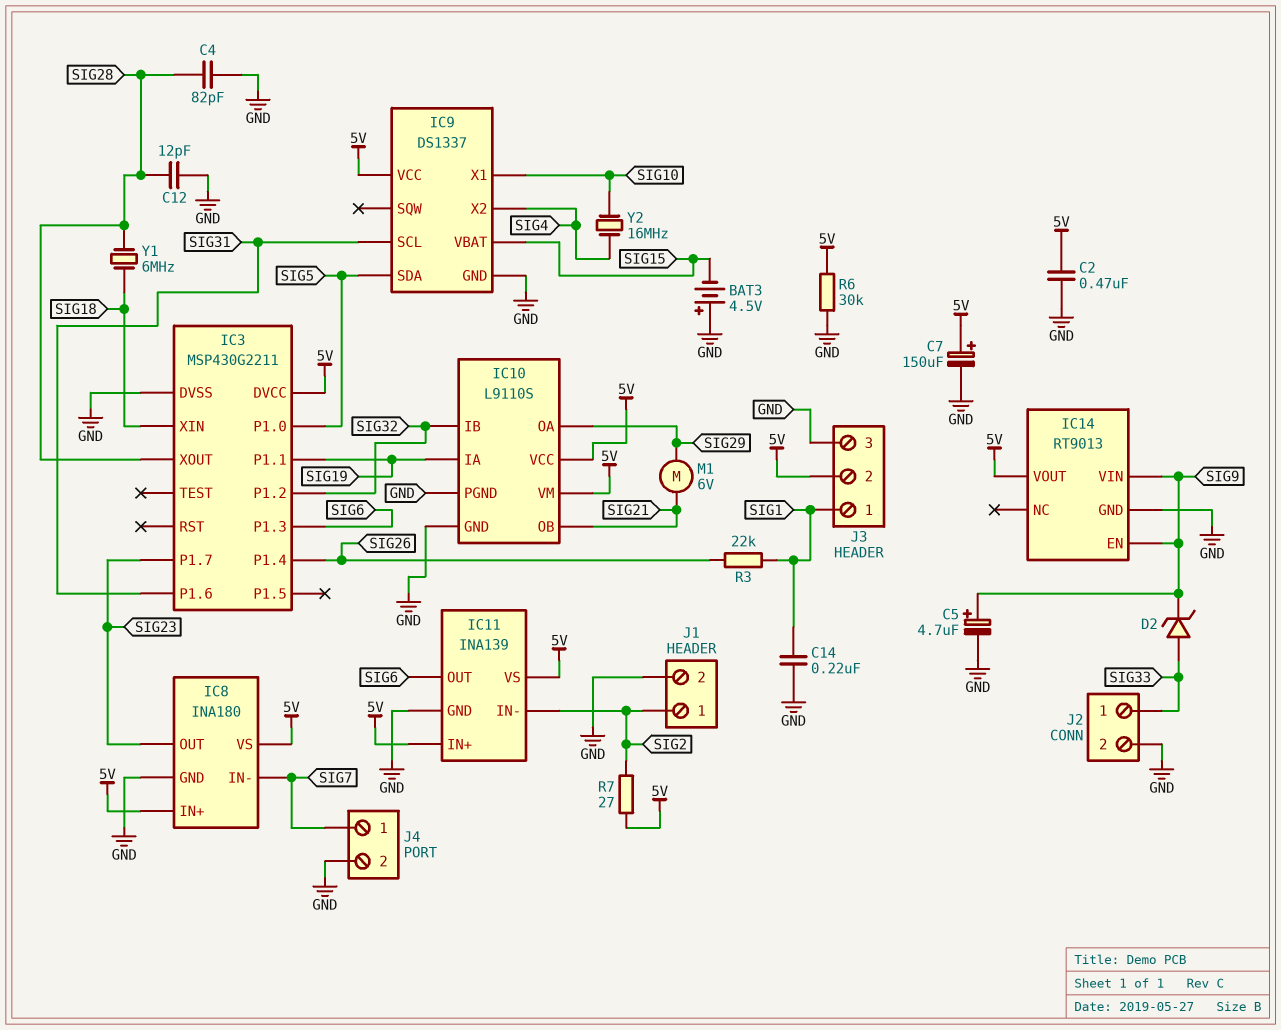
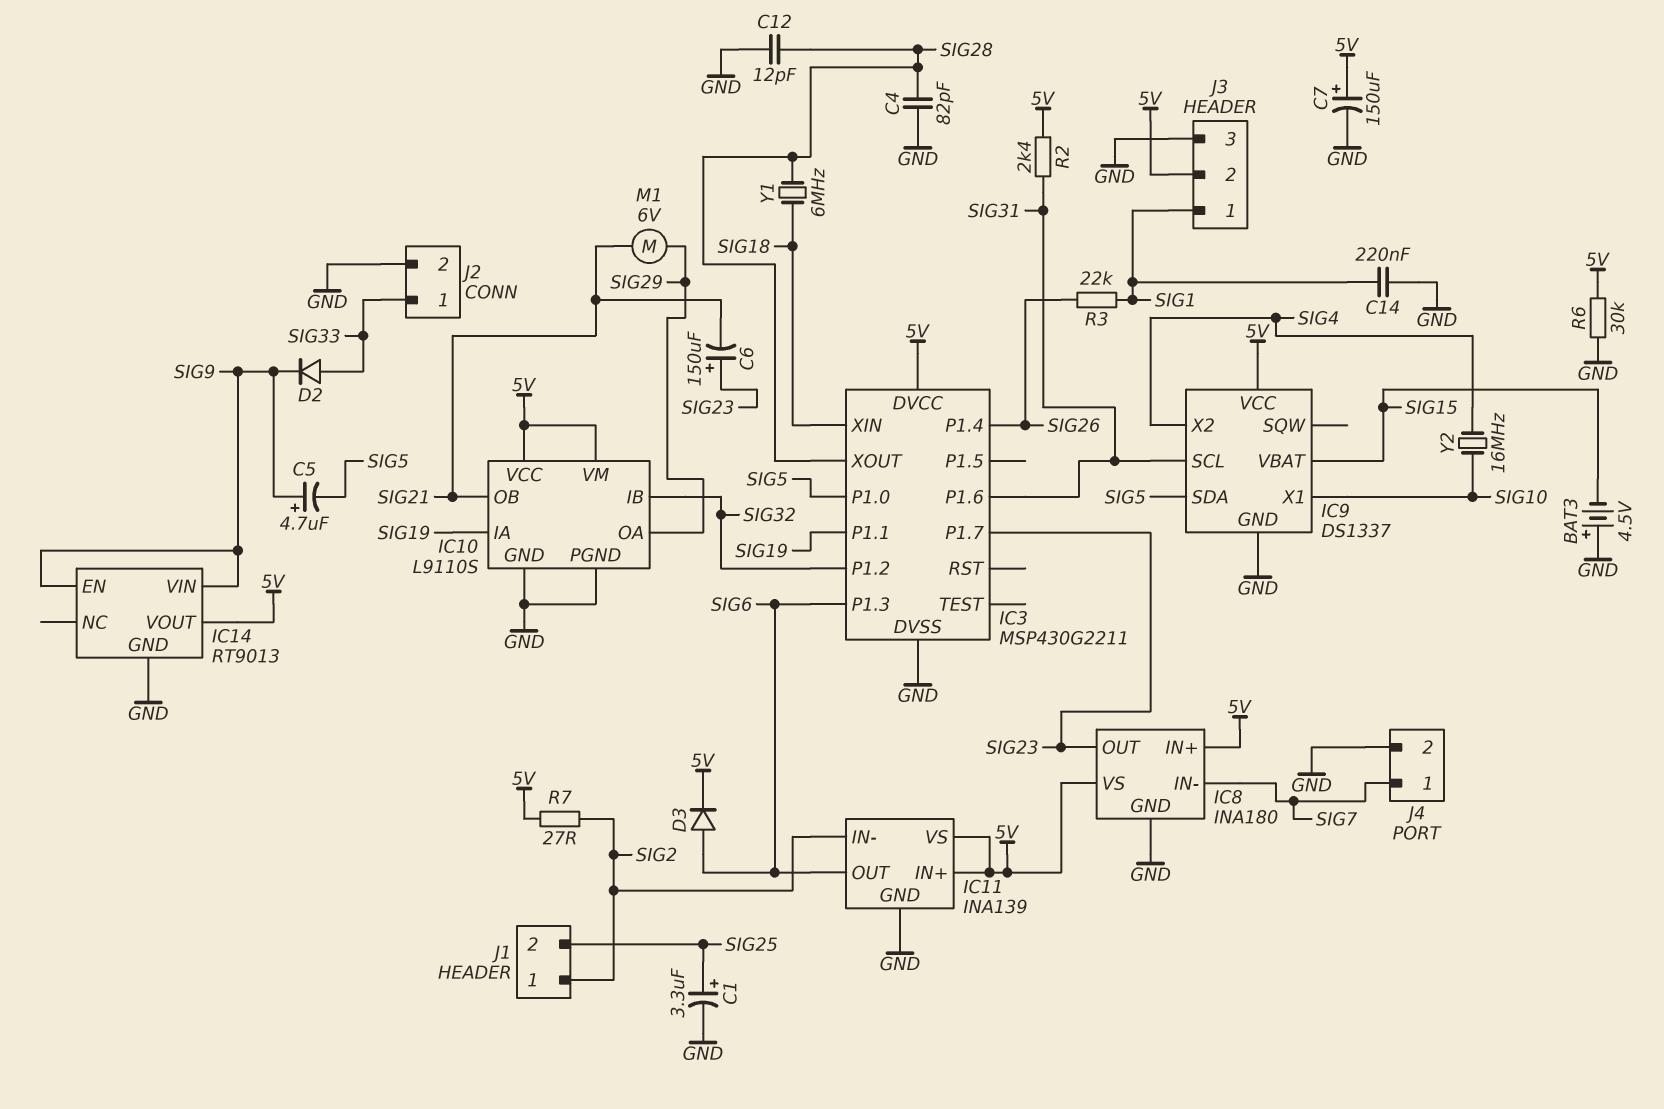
C1: none -> 3.3uF (plus SIG25, minus GND)
C2: 470nF (5V, GND) -> none
C5: 4.7uF (plus SIG9, minus GND) -> 4.7uF (plus SIG9, minus SIG5)
C6: none -> 150uF (plus SIG23, minus SIG21)
D2: zener (A SIG33, K SIG9) -> diode (A SIG33, K SIG9)
D3: none -> diode (A SIG6, K 5V)
J1 pin 2: GND -> SIG25
R2: none -> 2.4k (5V, SIG31)

